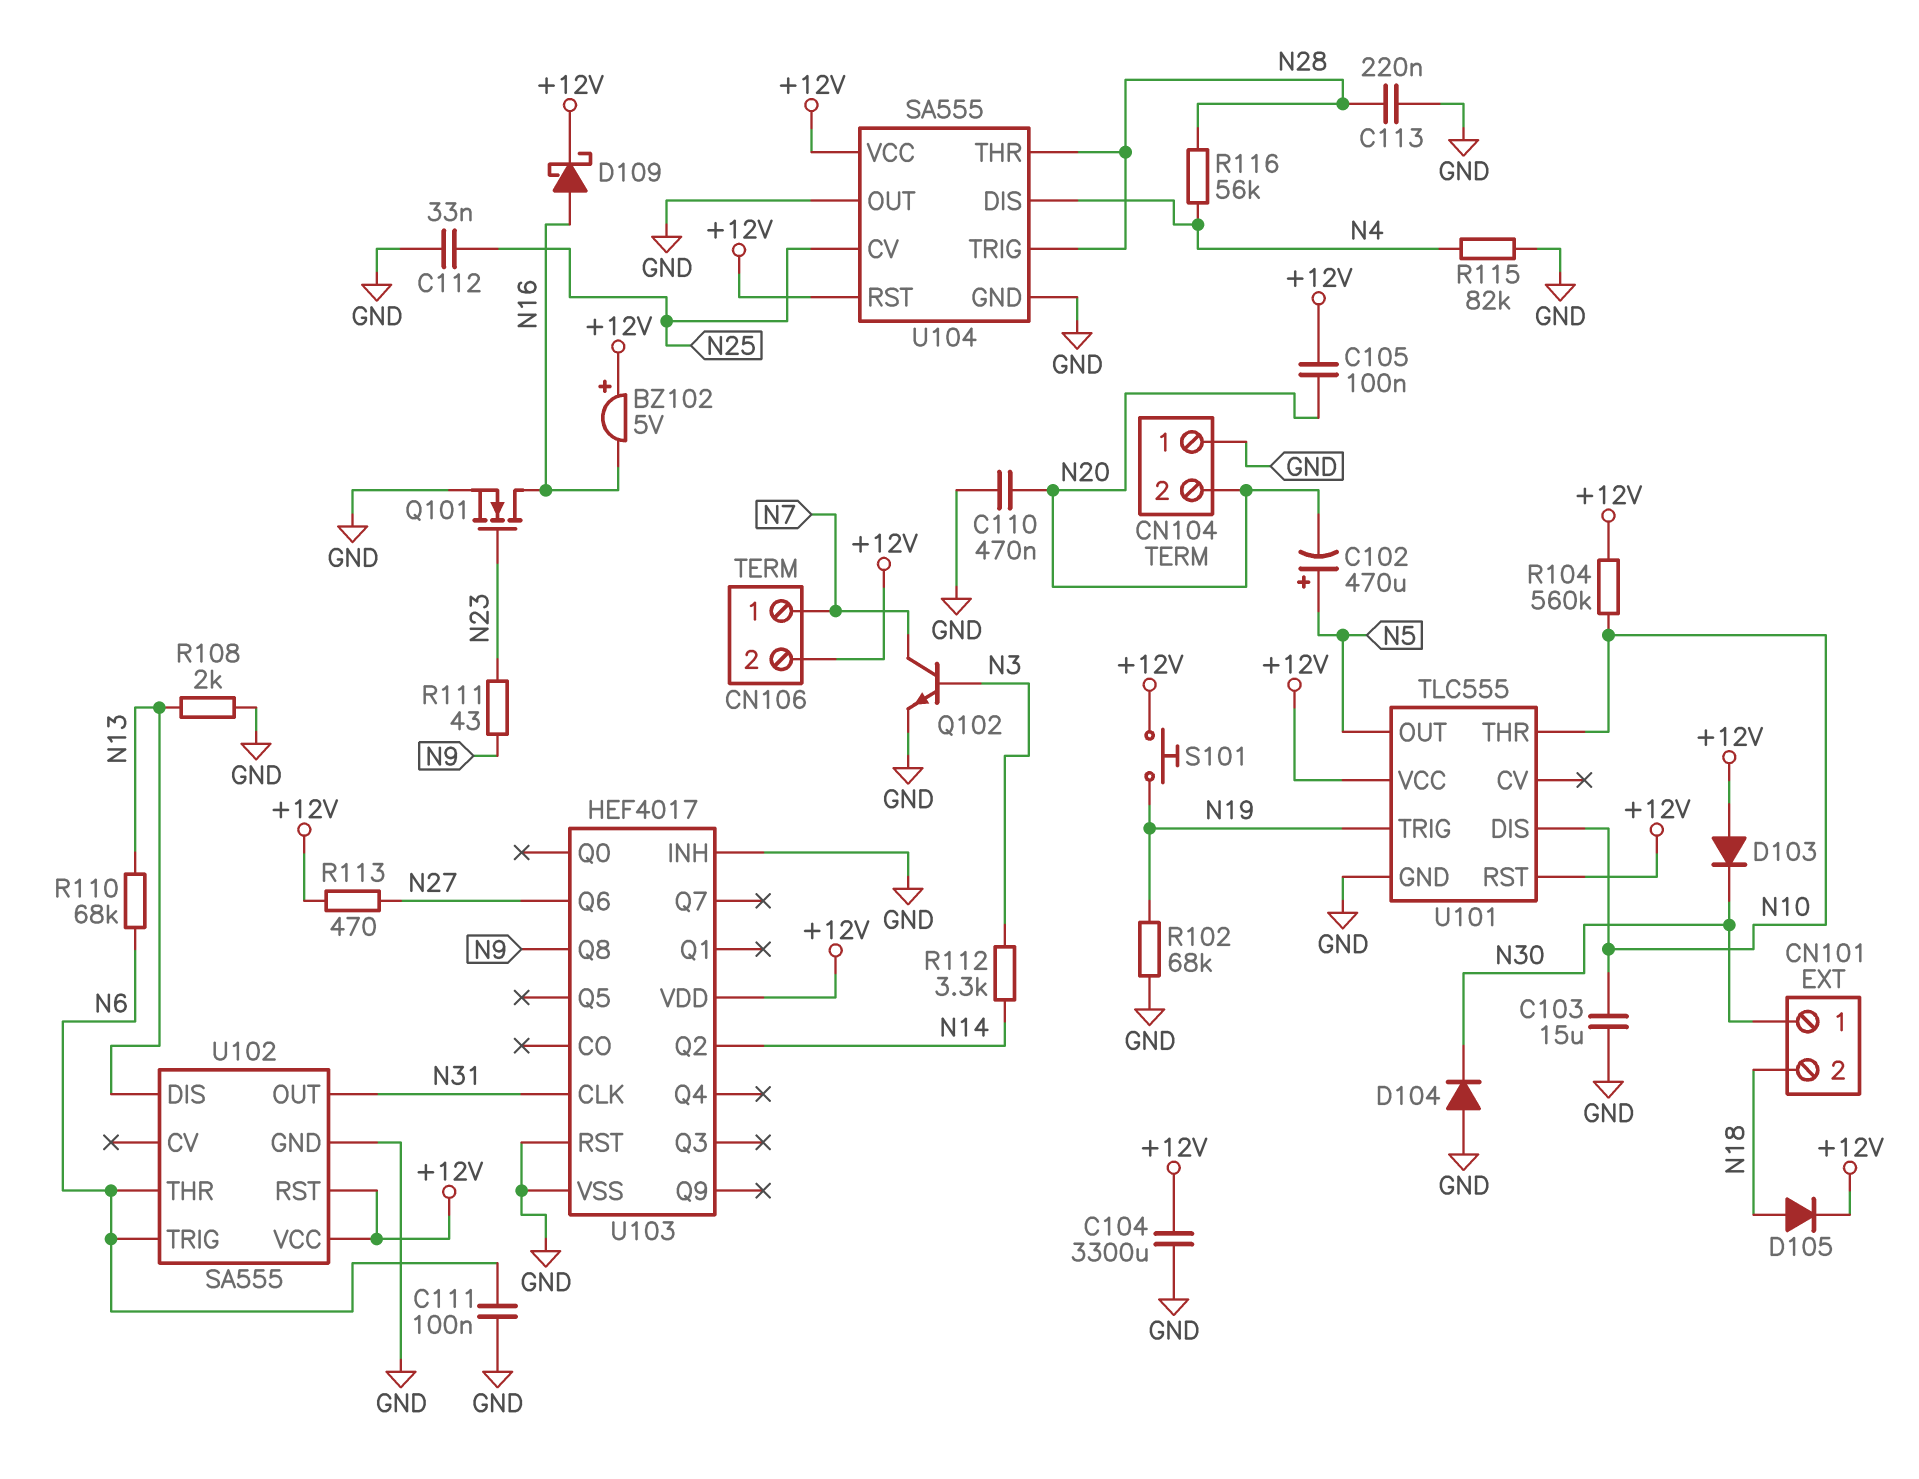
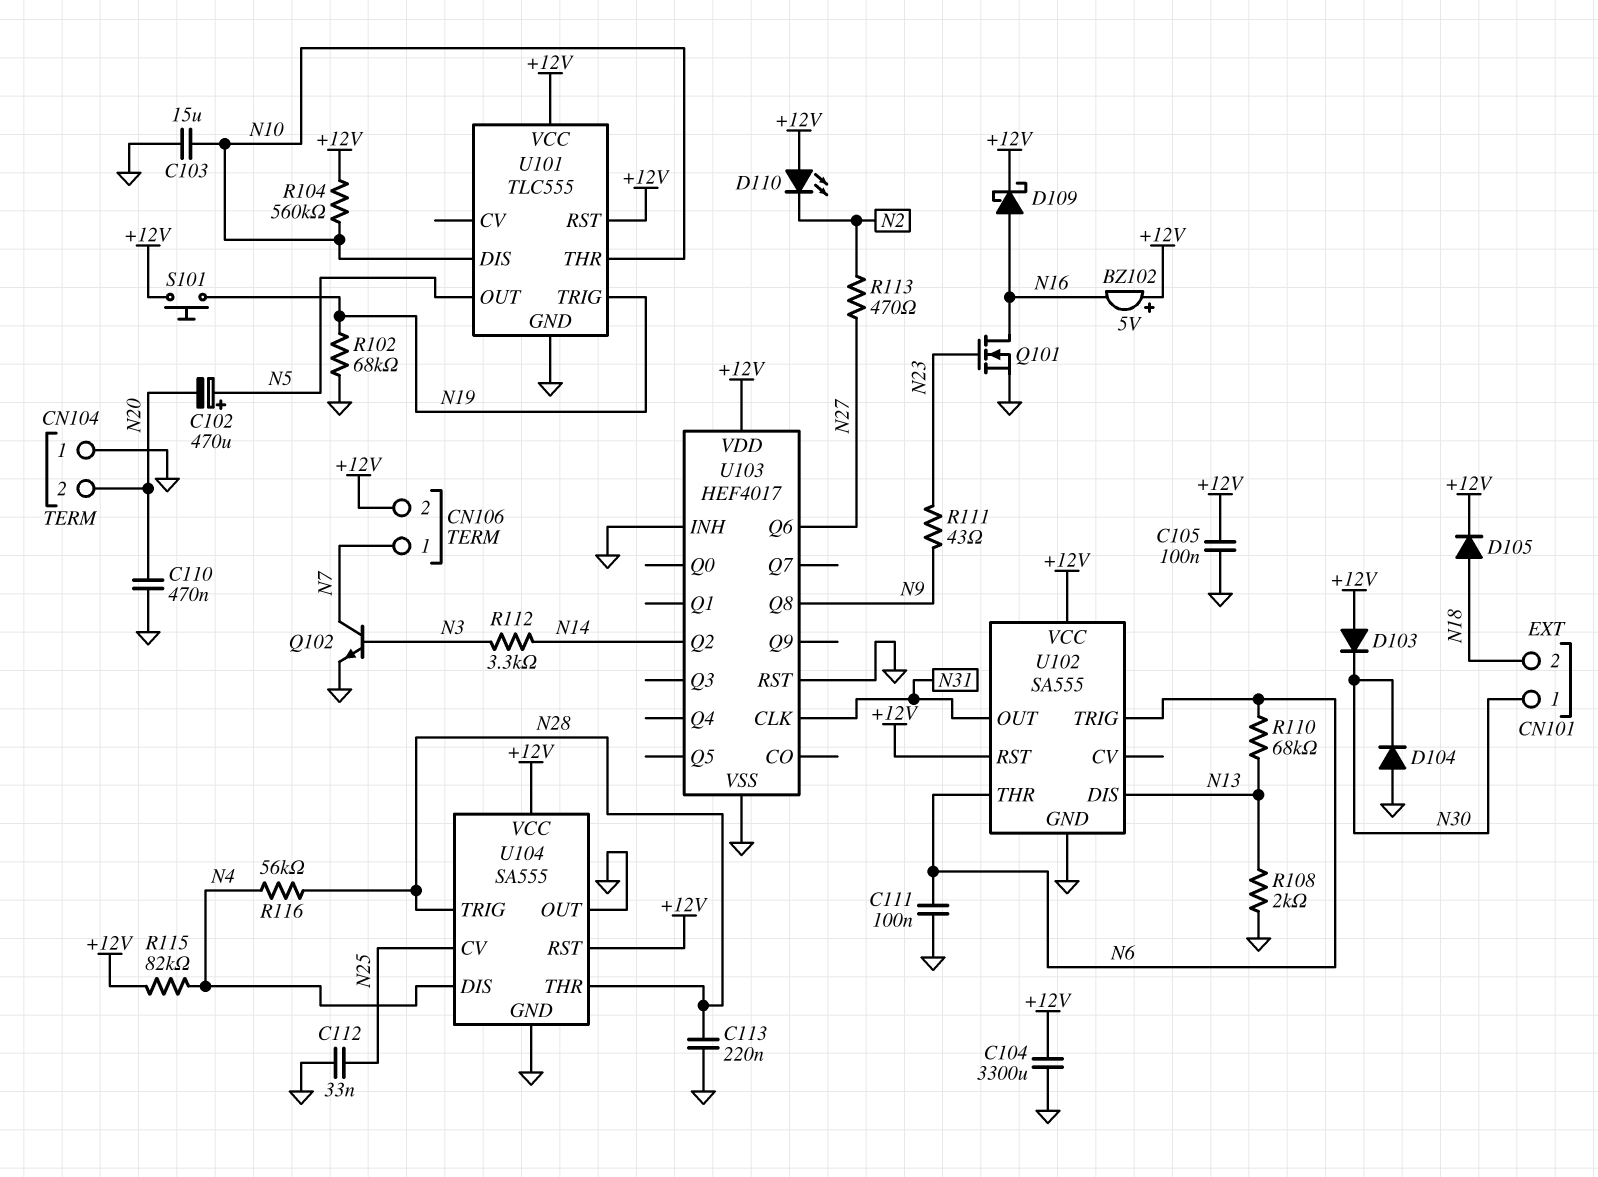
C105: 100nF (+12V, N20) -> 100nF (+12V, GND)
D110: none -> LED (A +12V, K N2)
R113: 470 (+12V, N27) -> 470 (N2, N27)
R115: 82k (GND, N4) -> 82k (+12V, N4)

